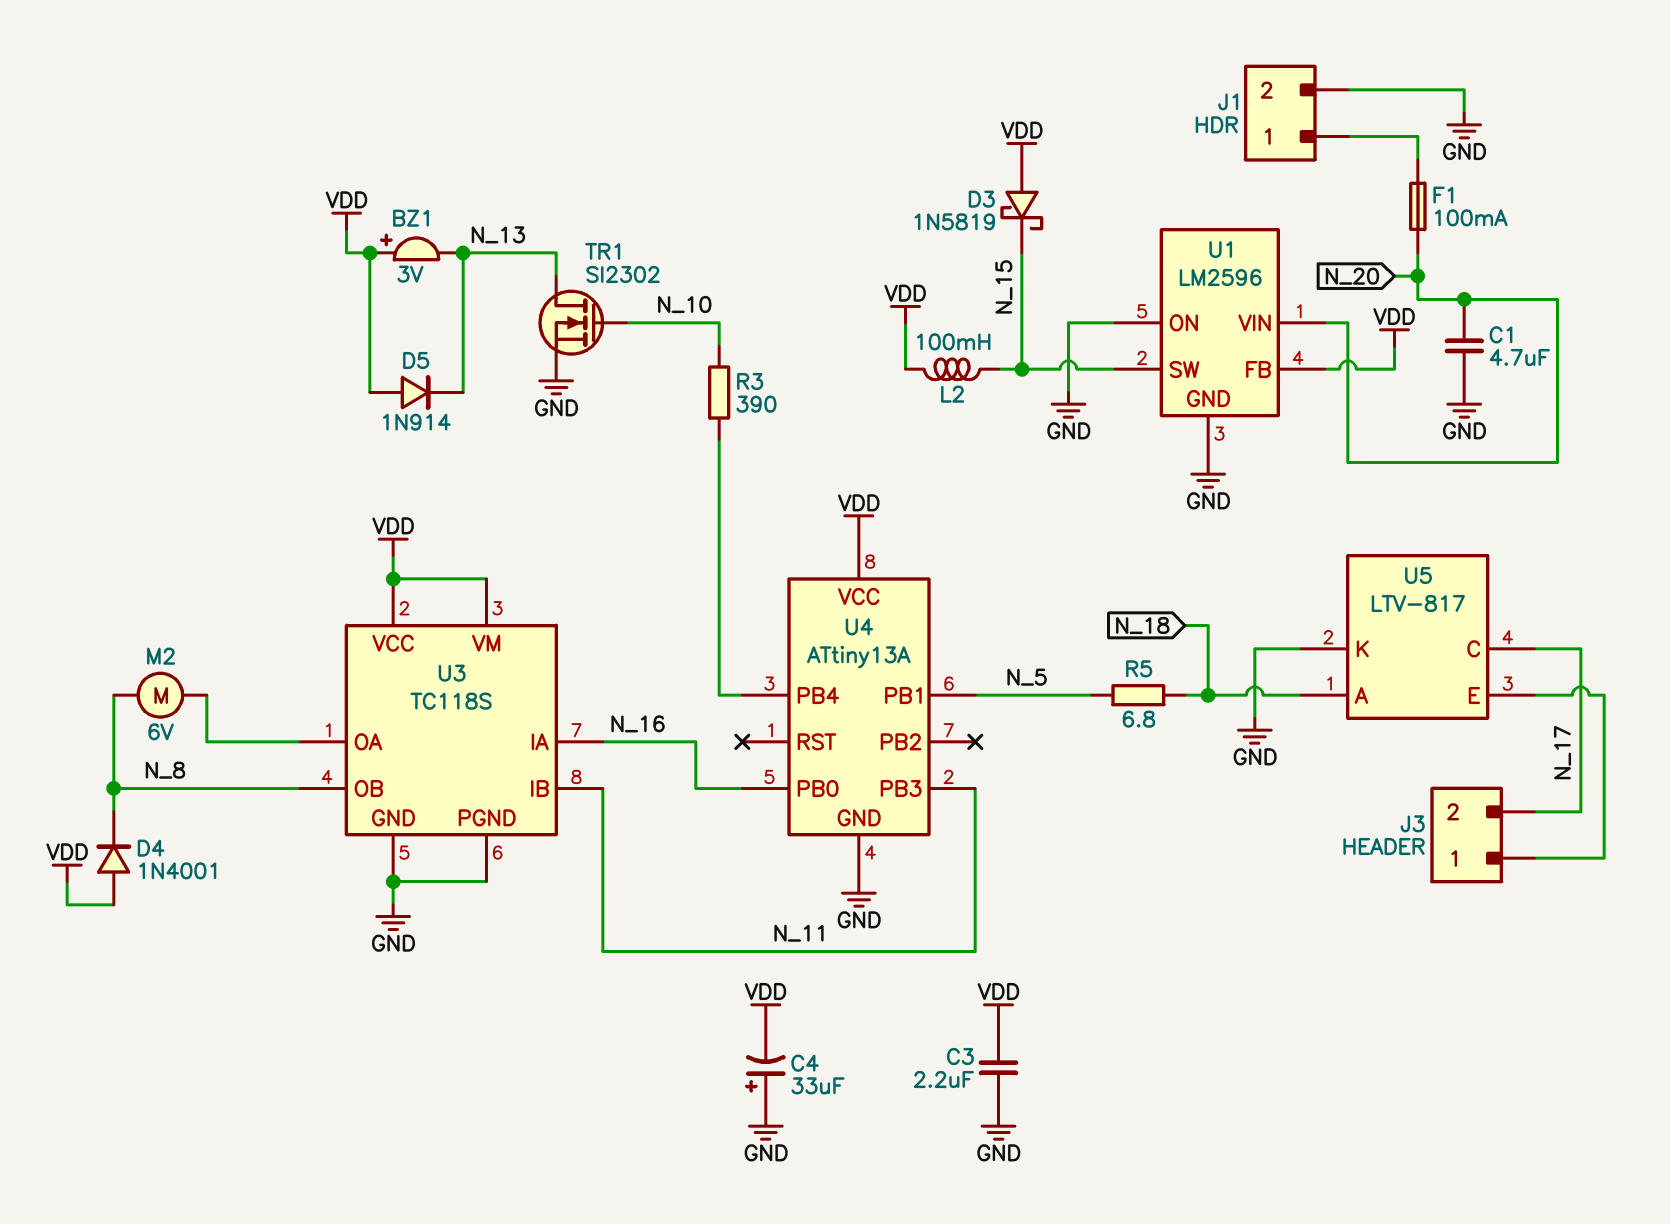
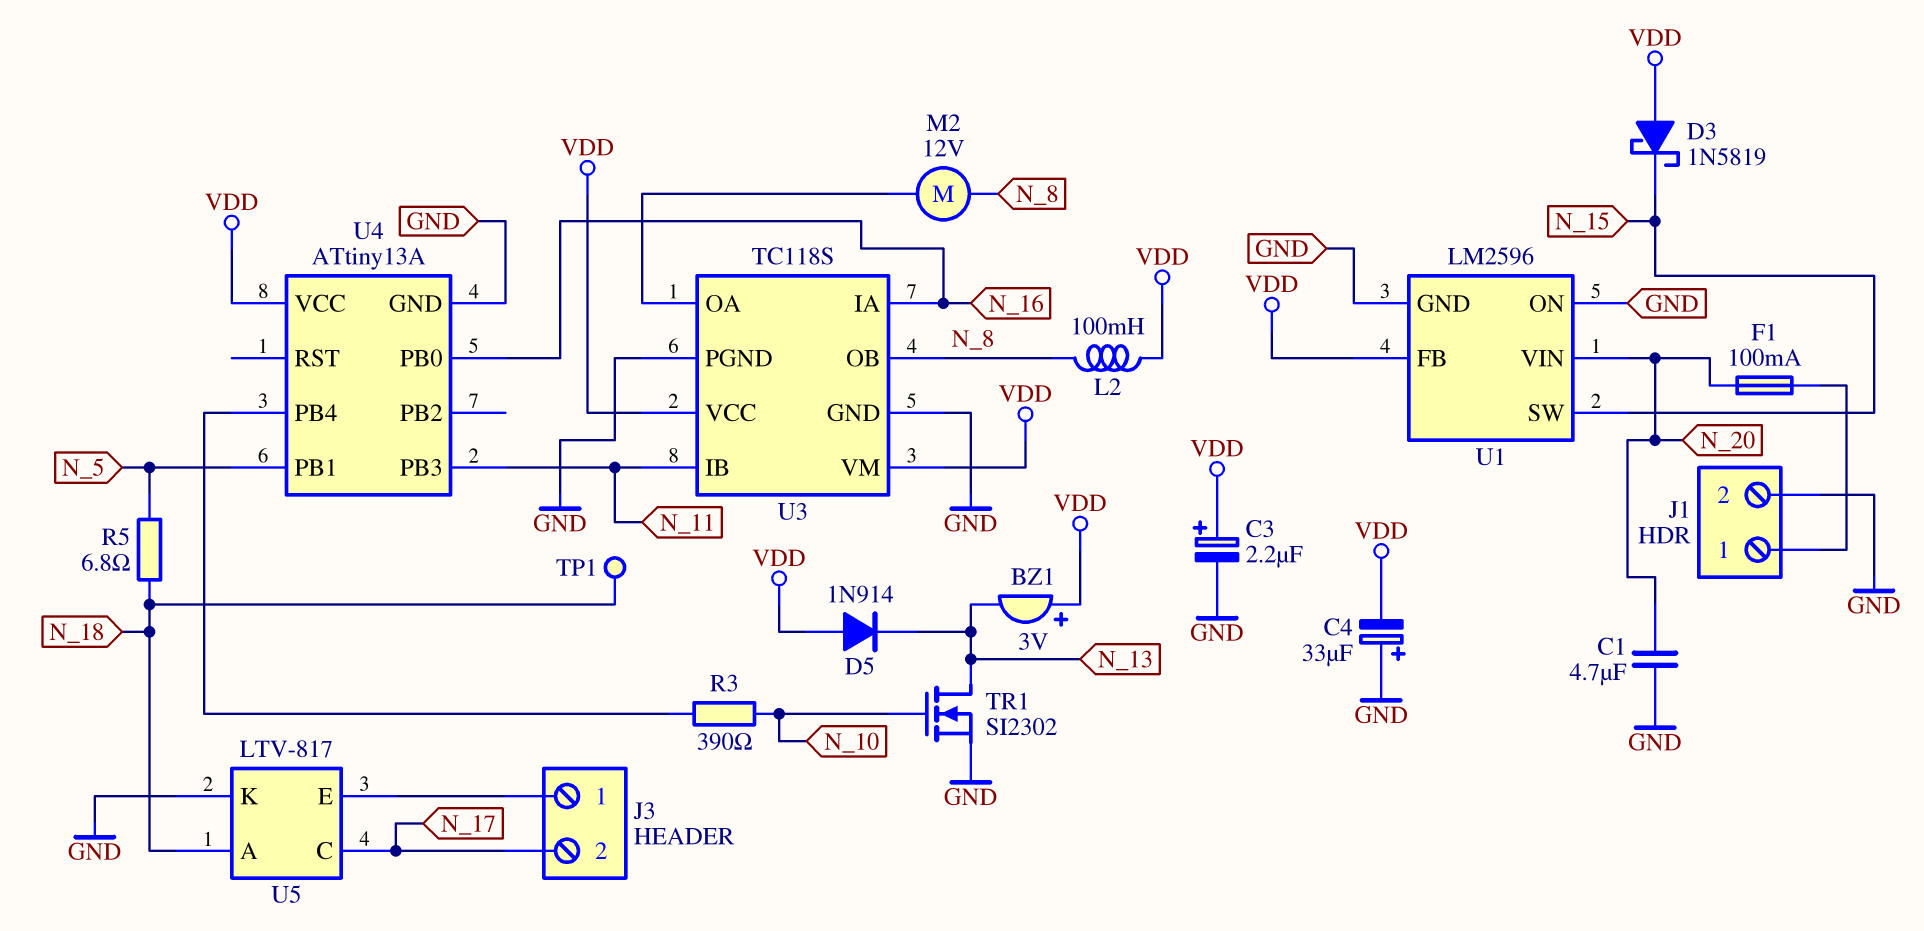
C3: 2.2uF (GND, VDD) -> 2.2uF (plus VDD, minus GND)
D4: diode 1N4001 (A VDD, K N_8) -> none
L2: 100mH (N_15, VDD) -> 100mH (N_8, VDD)
M2: motor 6V (N_8, U3/OA) -> motor 12V (N_8, U3/OA)
TP1: none -> test point (N_18)

